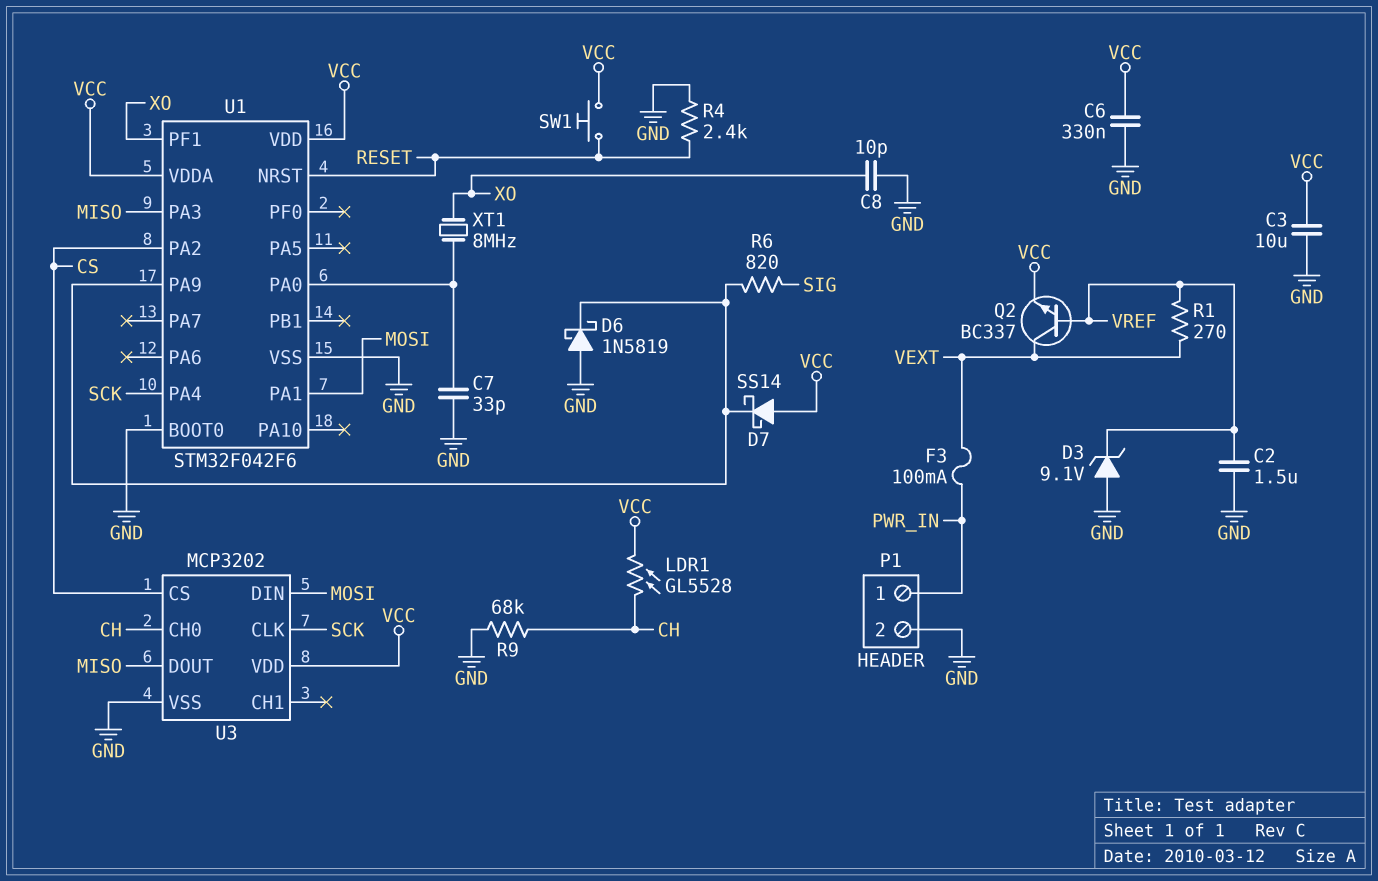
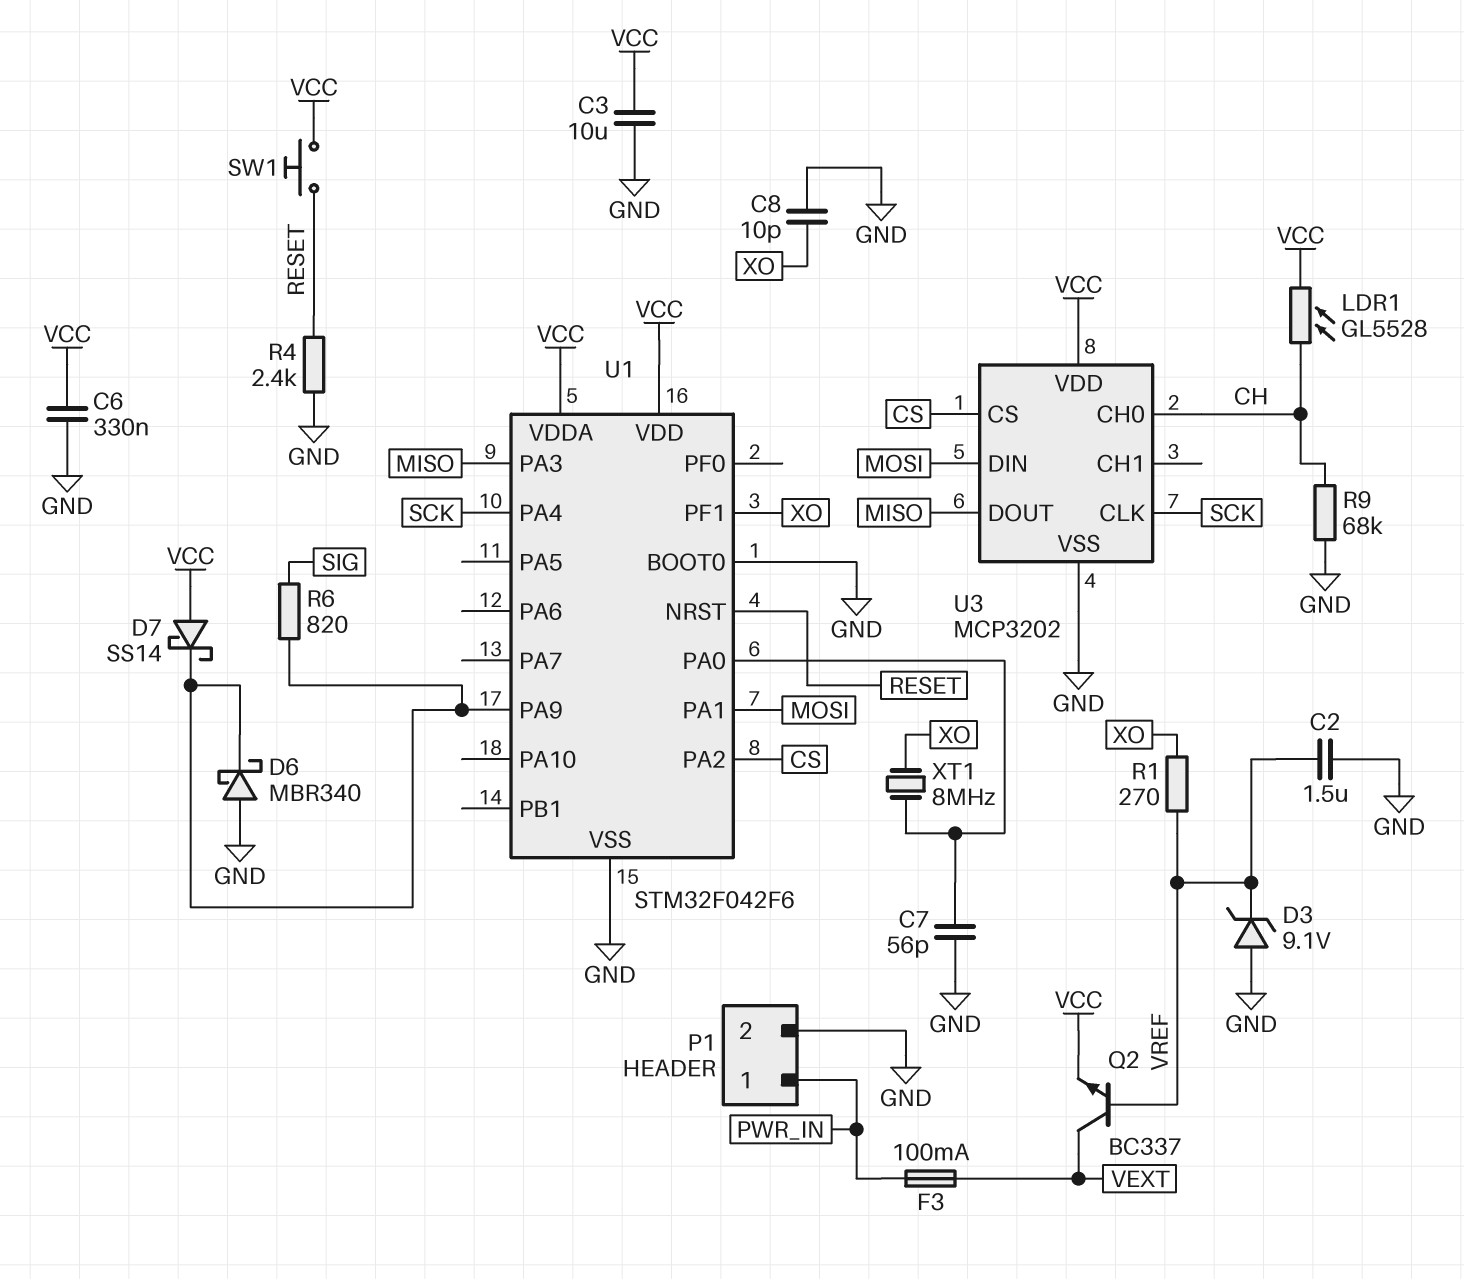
C7: 33pF (GND, U1/PA0) -> 56pF (GND, U1/PA0)
D6: schottky 1N5819 (A GND, K U1/PA9) -> schottky MBR340 (A GND, K U1/PA9)
R1: 270 (VEXT, VREF) -> 270 (VREF, XO)

